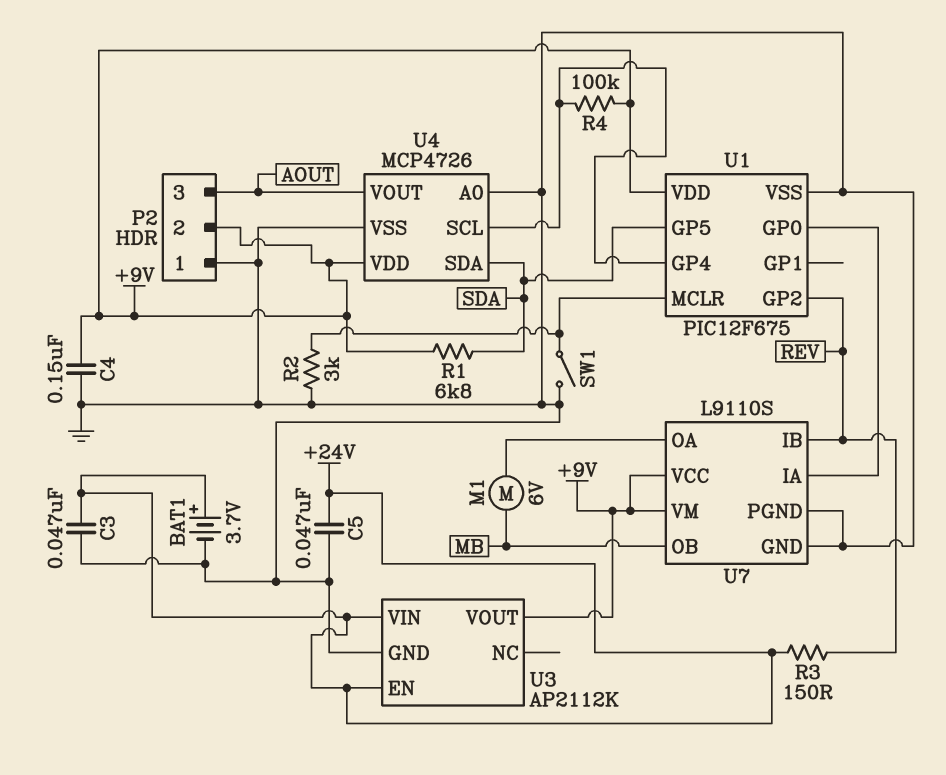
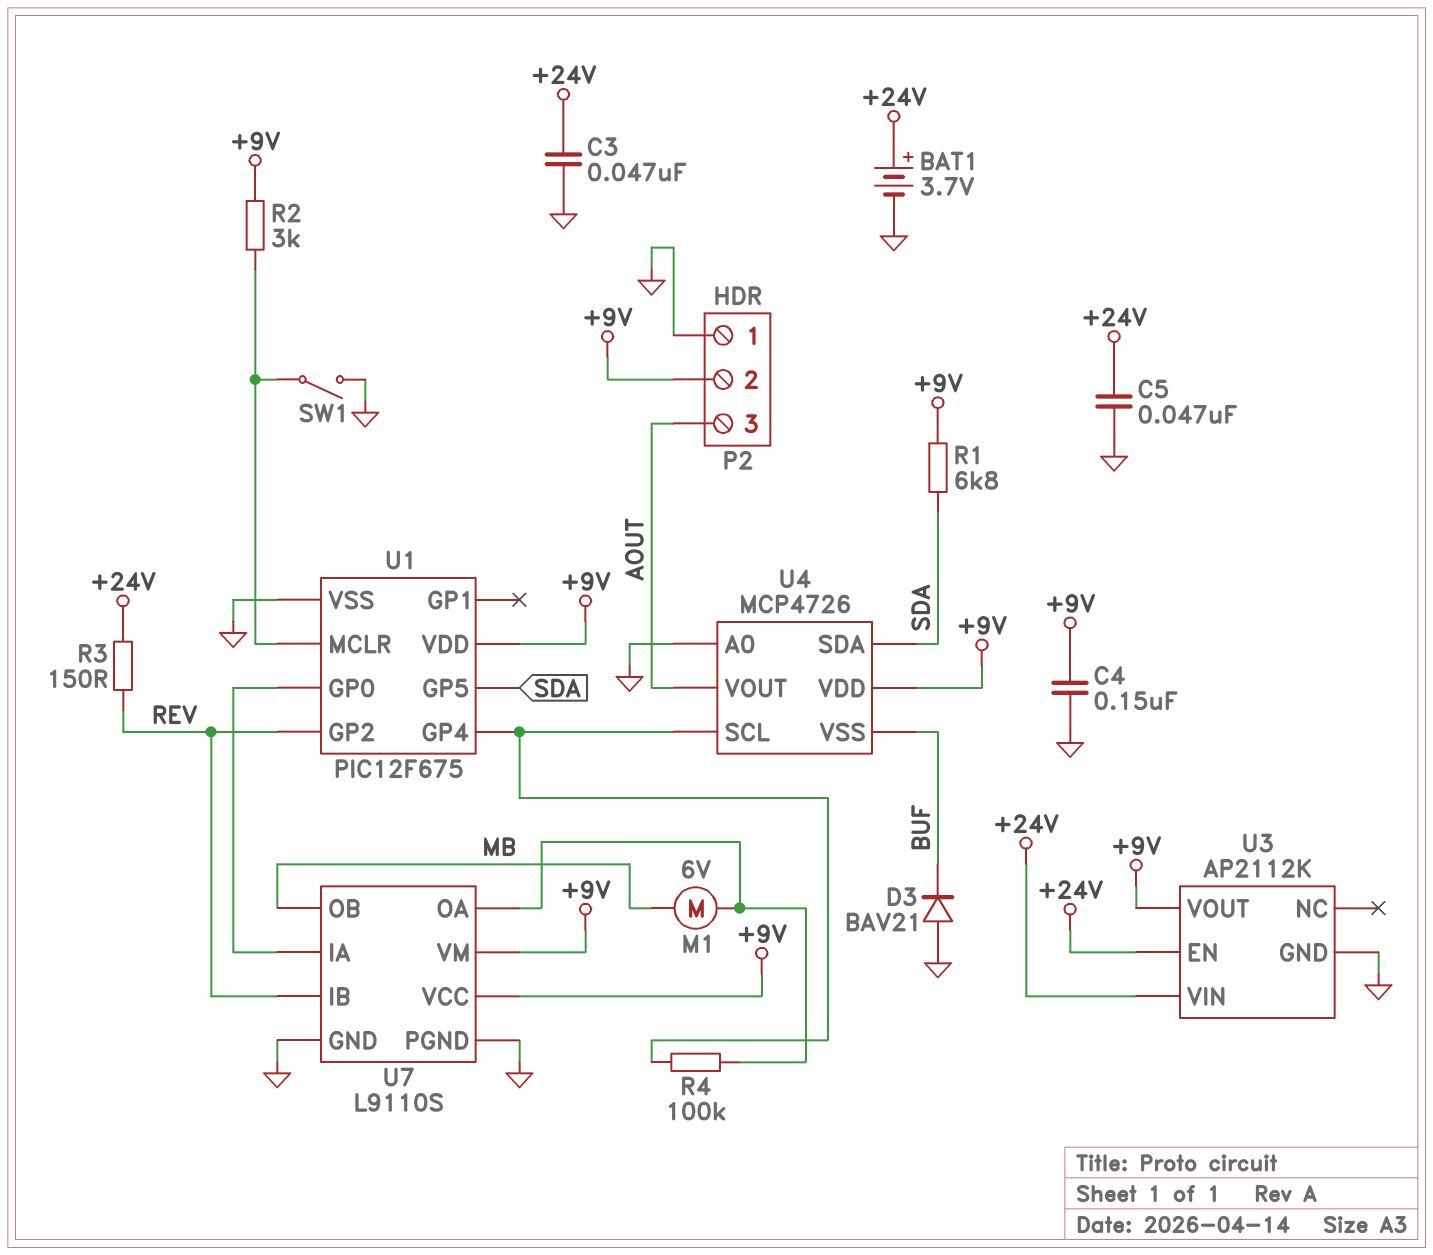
D3: none -> diode BAV21 (A GND, K BUF)
R2: 3k (GND, U1/MCLR) -> 3k (+9V, U1/MCLR)
R4: 100k (+9V, U1/GP4) -> 100k (U1/GP4, U7/OA)
U4 pin VSS: GND -> BUF

